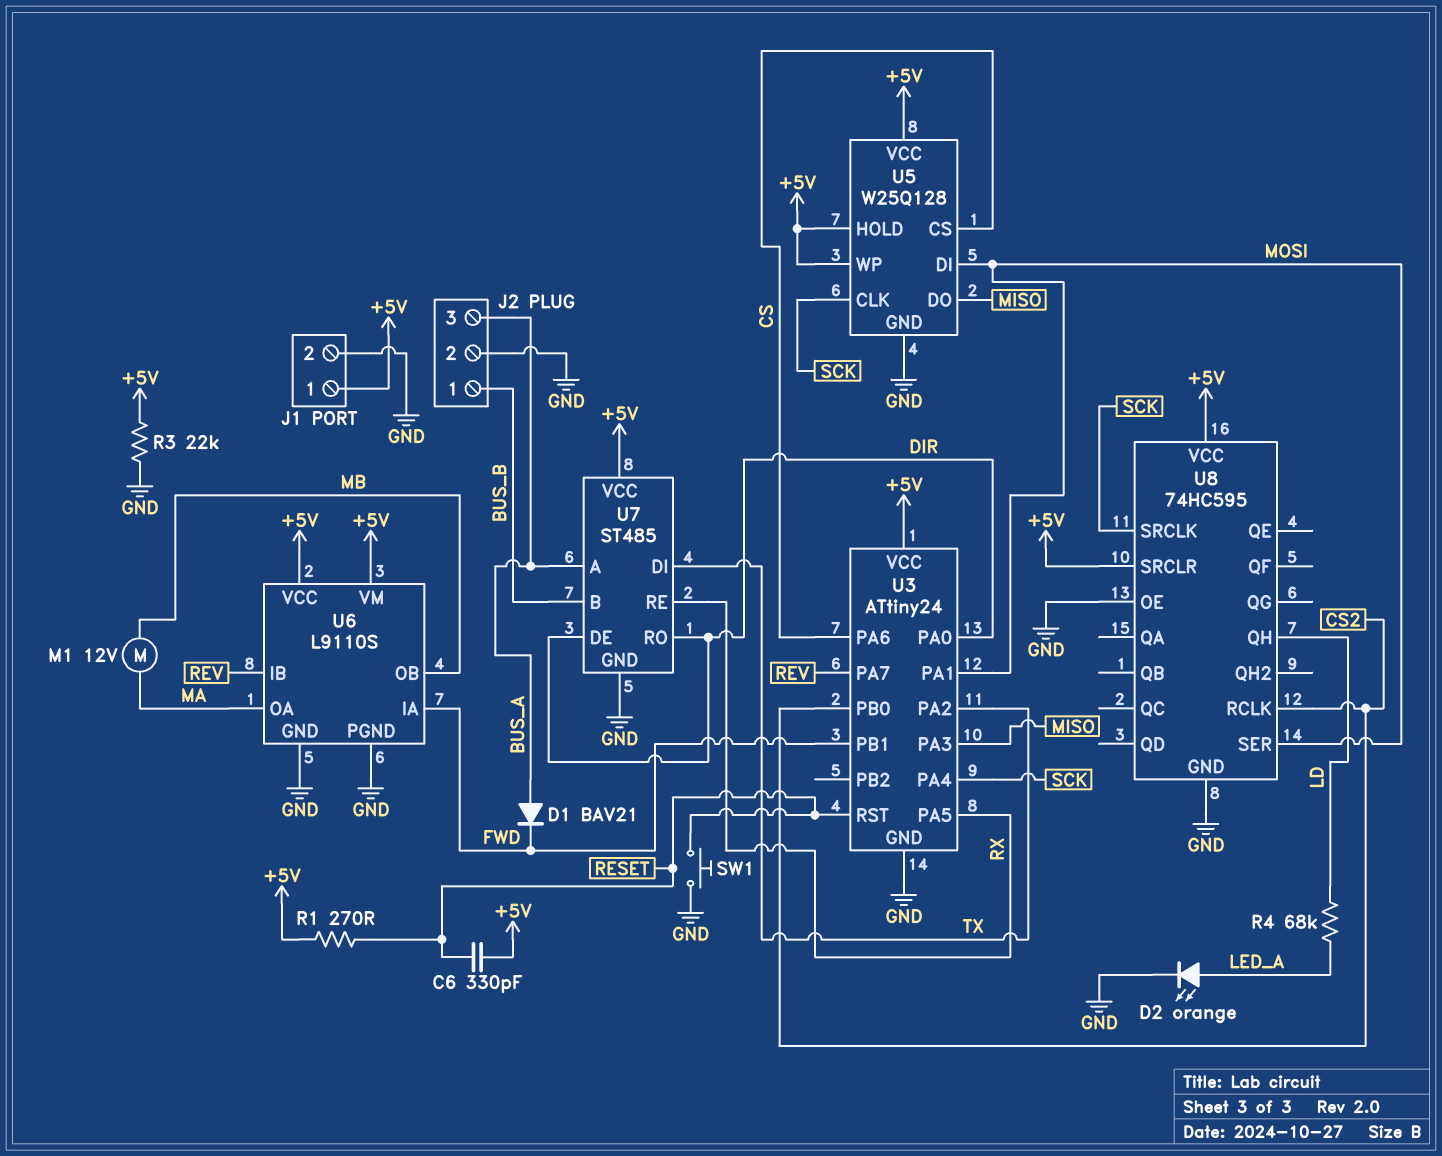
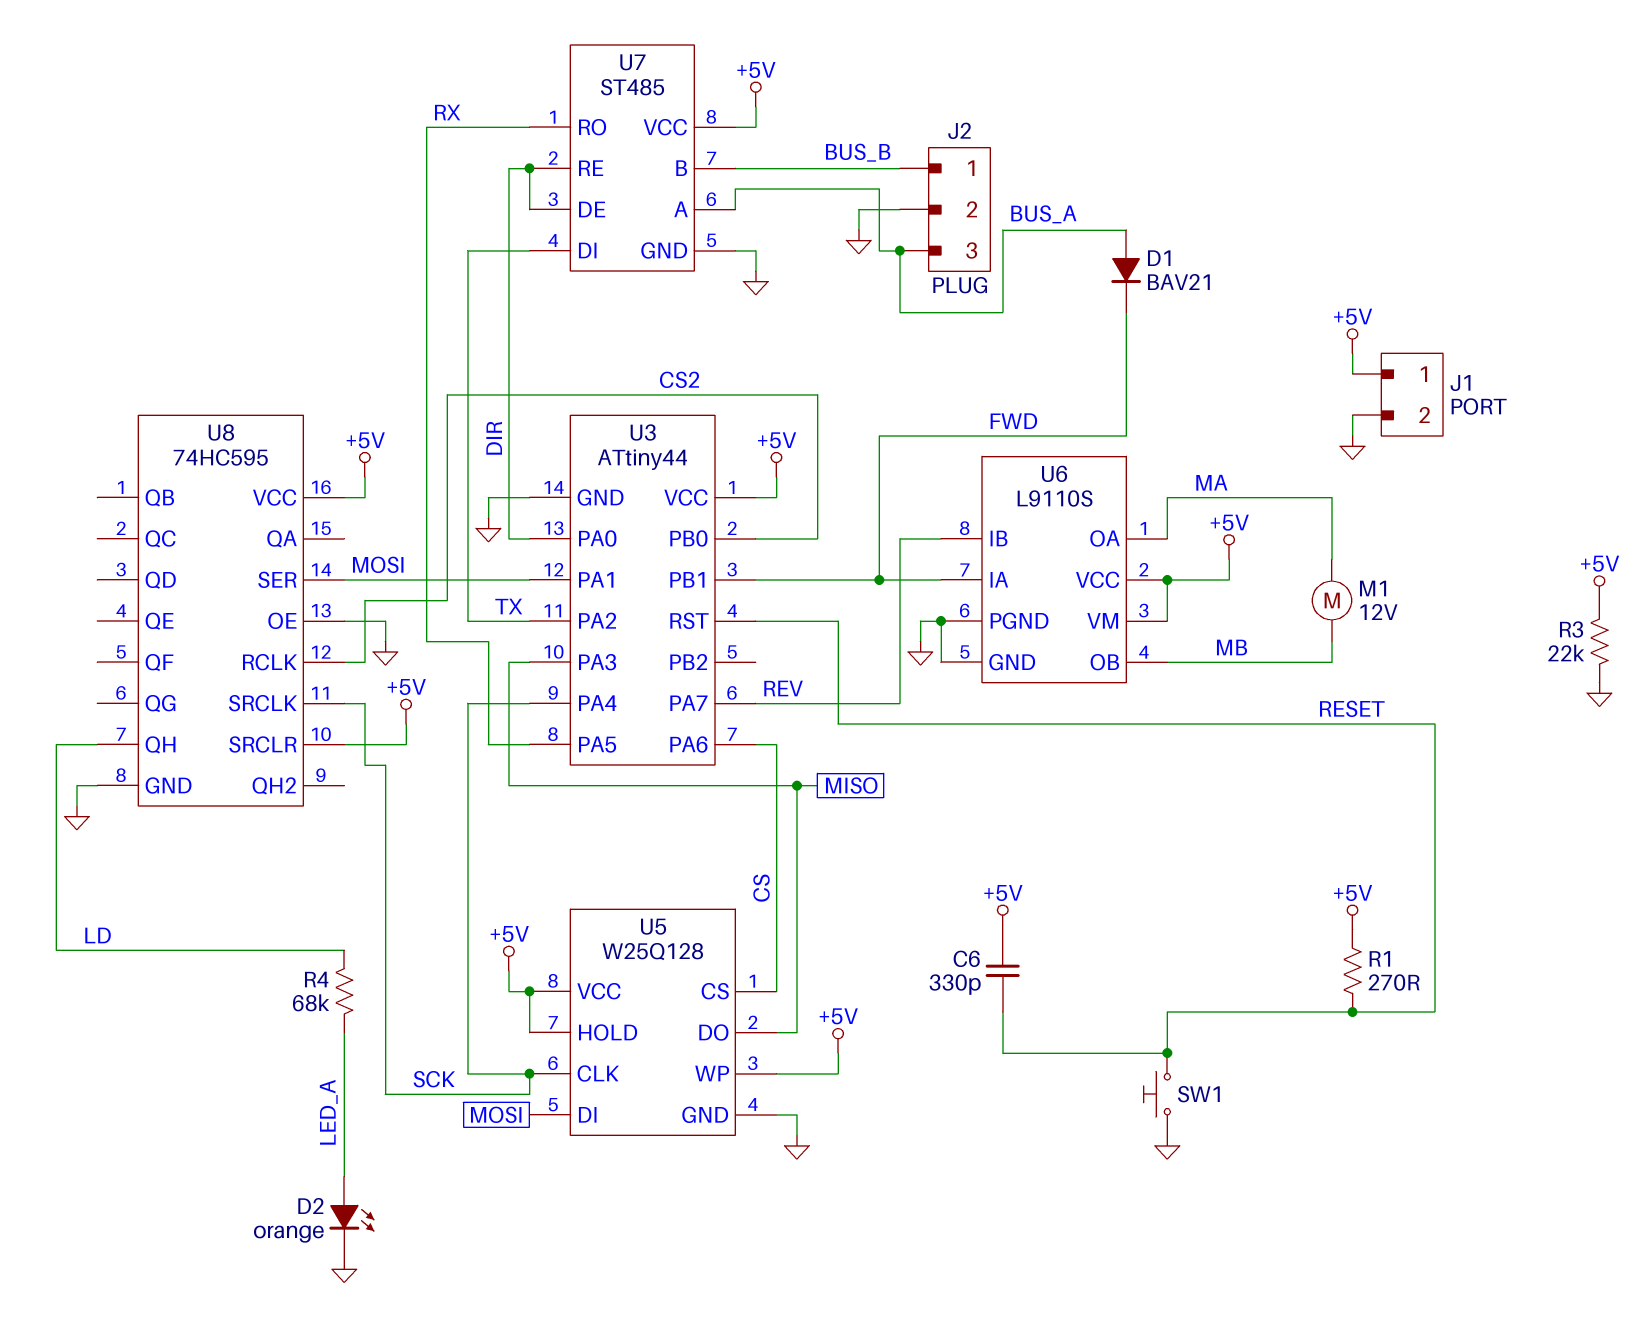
U3: ATtiny24 -> ATtiny44
U7 pin RE: RX -> DIR
U7 pin RO: DIR -> RX

